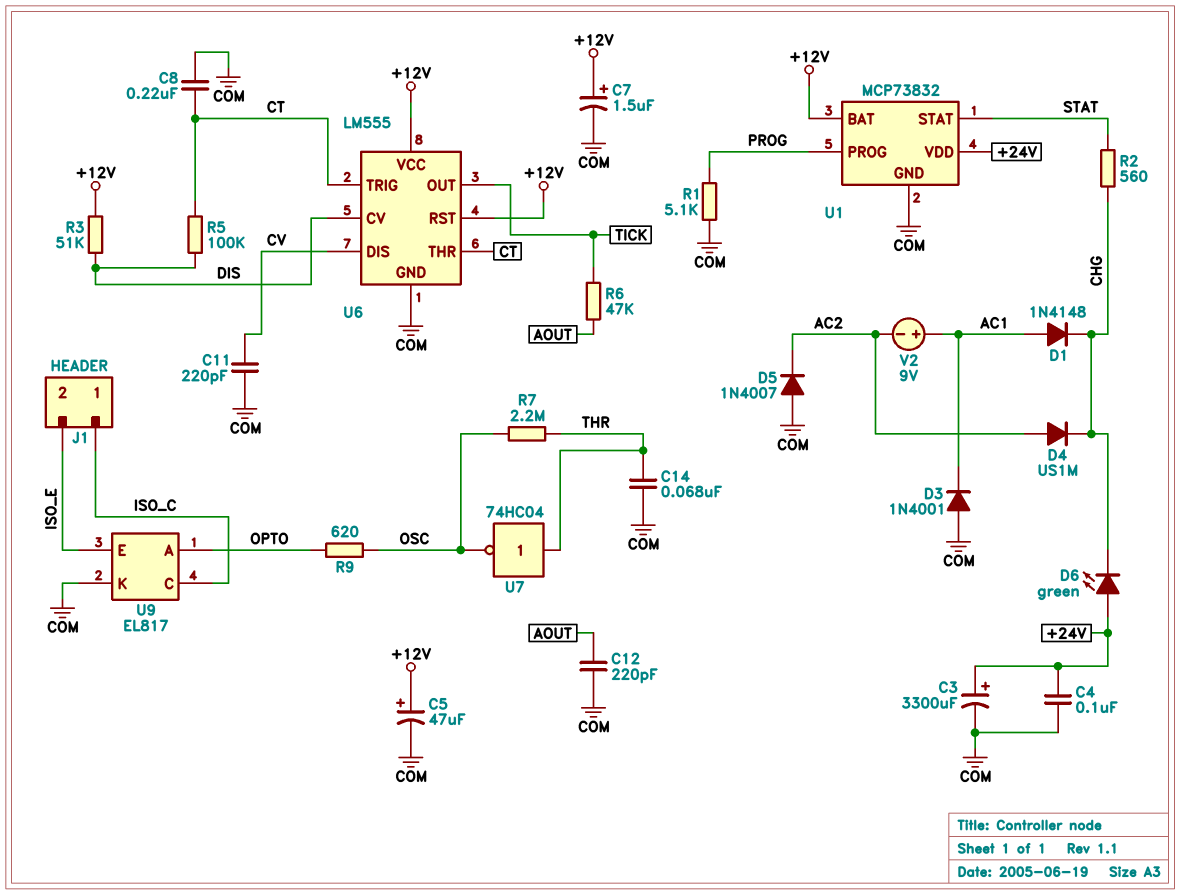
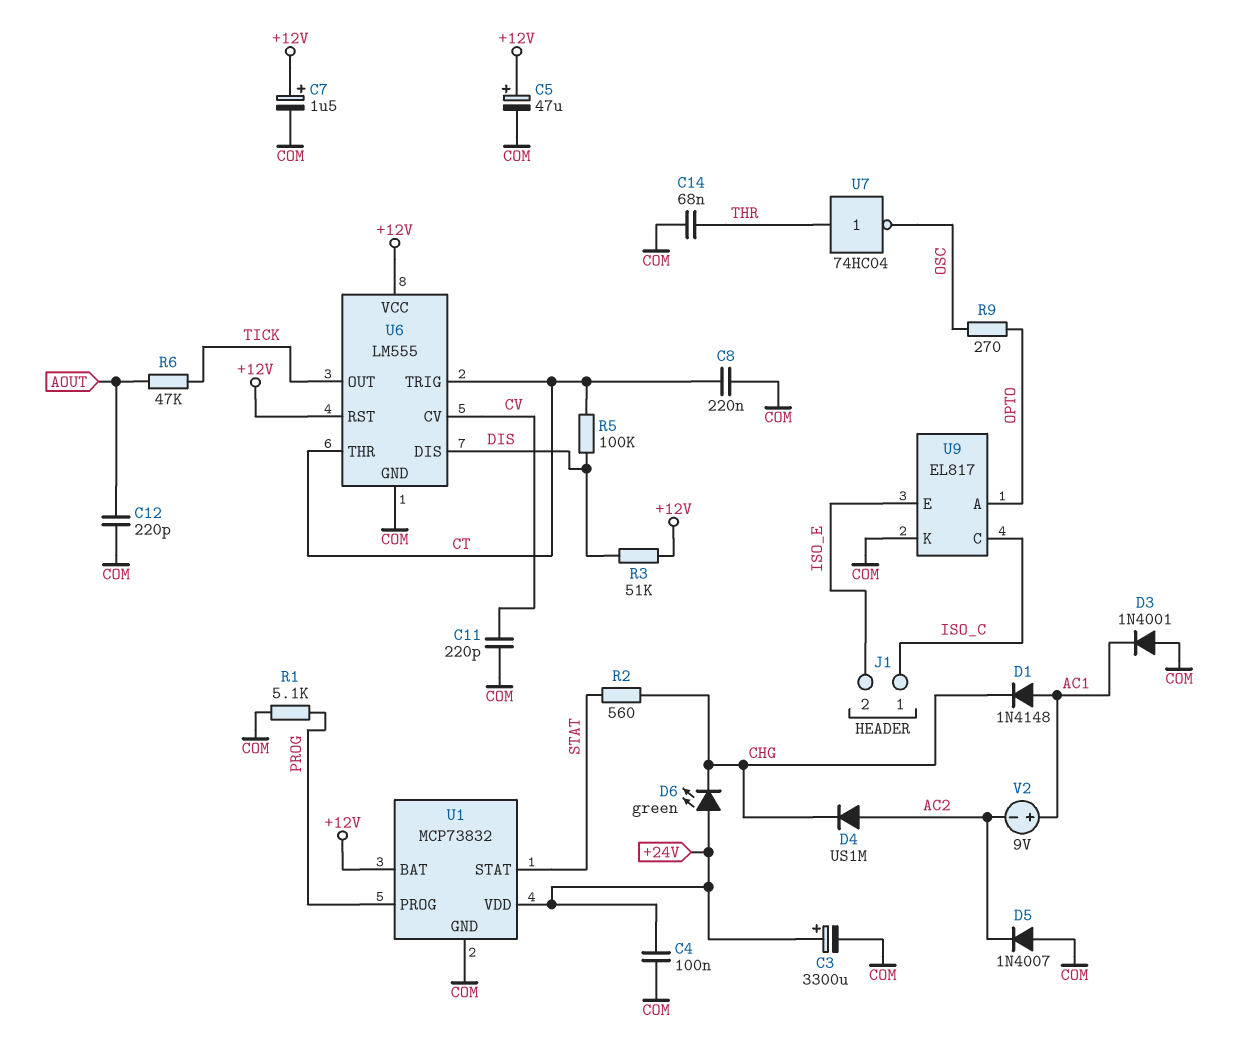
R7: 2.2M (OSC, THR) -> none
R9: 620 (OPTO, OSC) -> 270 (OPTO, OSC)
U6 pin CV: DIS -> CV
U6 pin DIS: CV -> DIS

